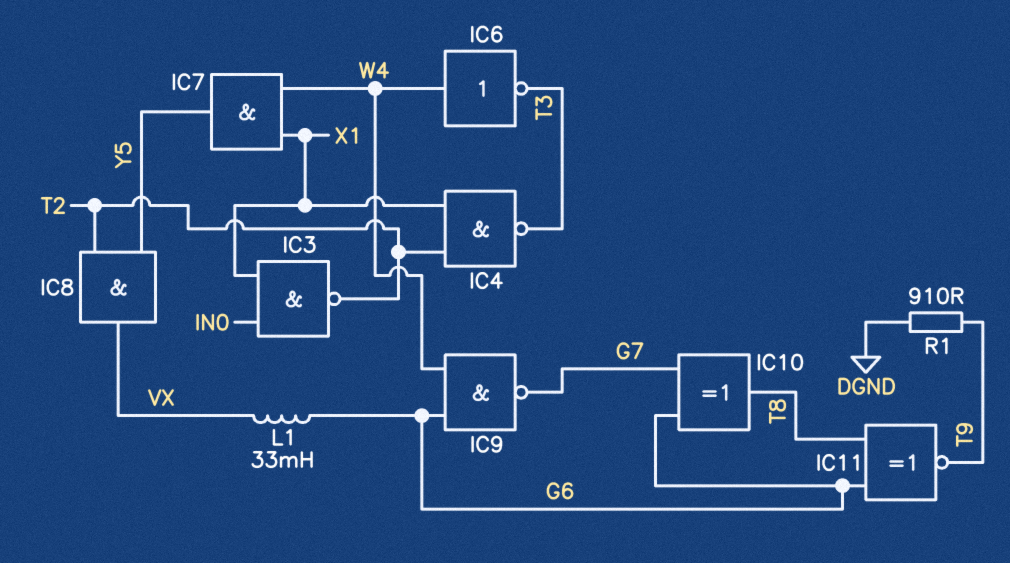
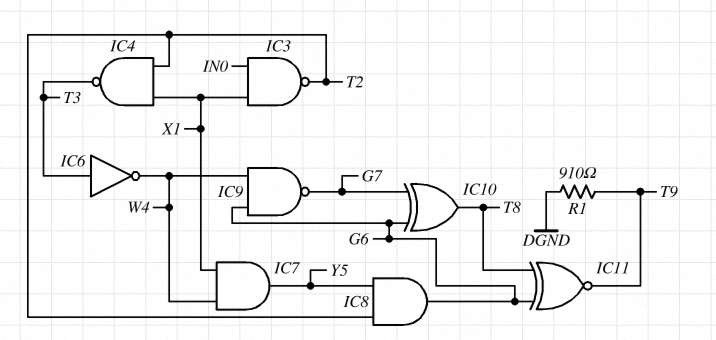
IC6: NOT (in W4, out T3) -> NOT (in T3, out W4)
IC8: AND (in T2, in Y5, out VX) -> AND (in T2, in Y5, out G6)
L1: 33mH (G6, VX) -> none

